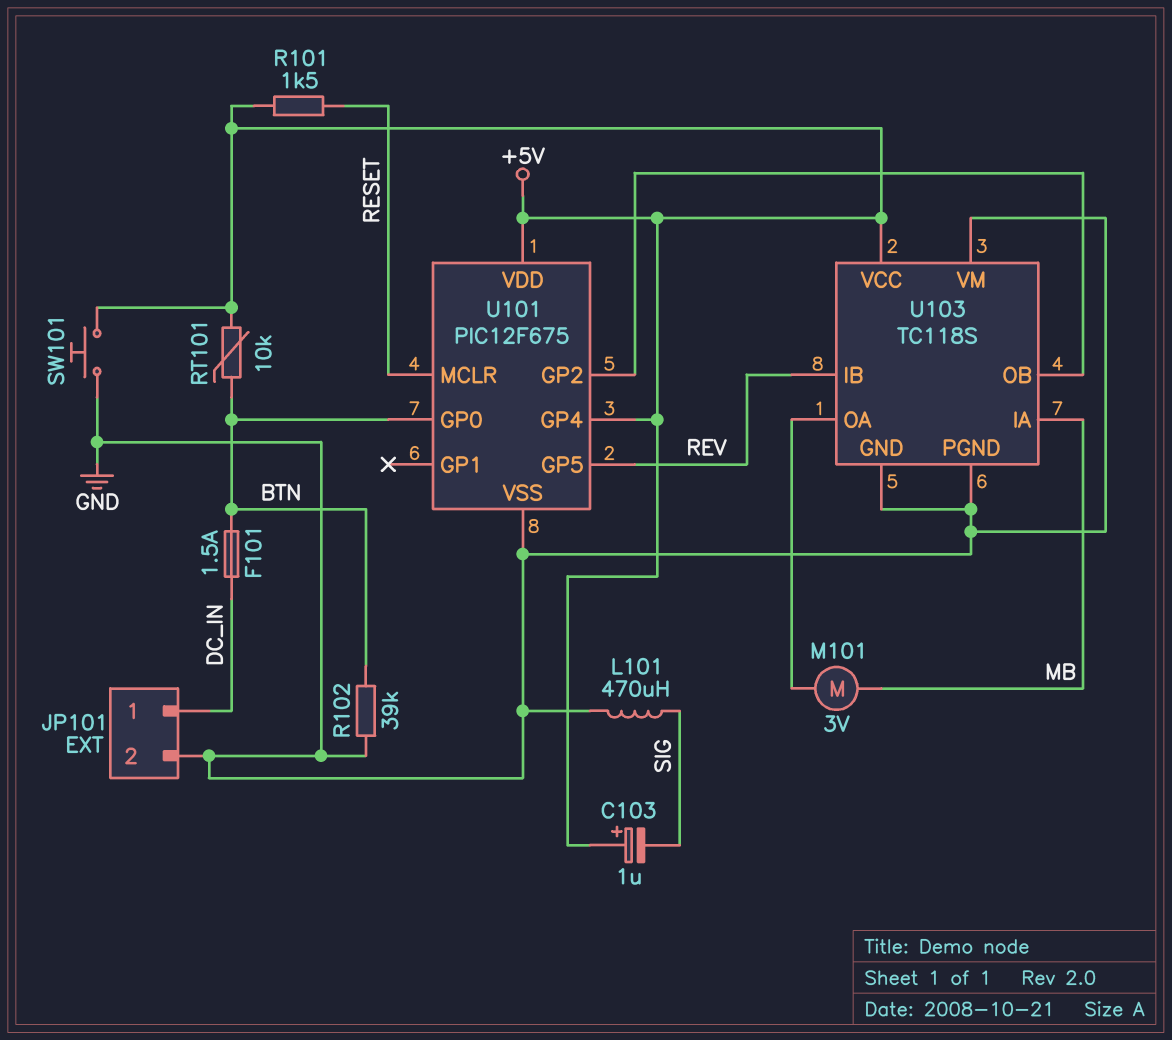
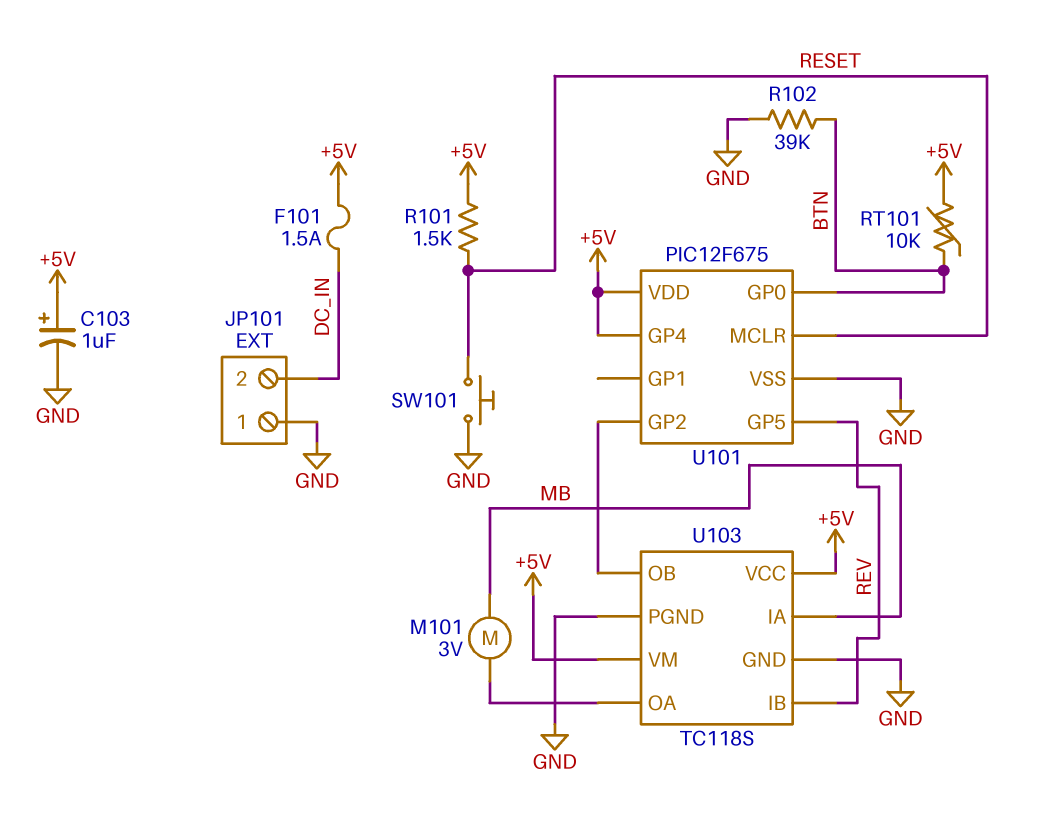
C103: 1uF (plus +5V, minus SIG) -> 1uF (plus +5V, minus GND)
F101: 1.5A (BTN, DC_IN) -> 1.5A (+5V, DC_IN)
JP101 pin 1: DC_IN -> GND
JP101 pin 2: GND -> DC_IN
L101: 470uH (GND, SIG) -> none
SW101: button (+5V, GND) -> button (GND, RESET)
U103 pin VM: GND -> +5V

